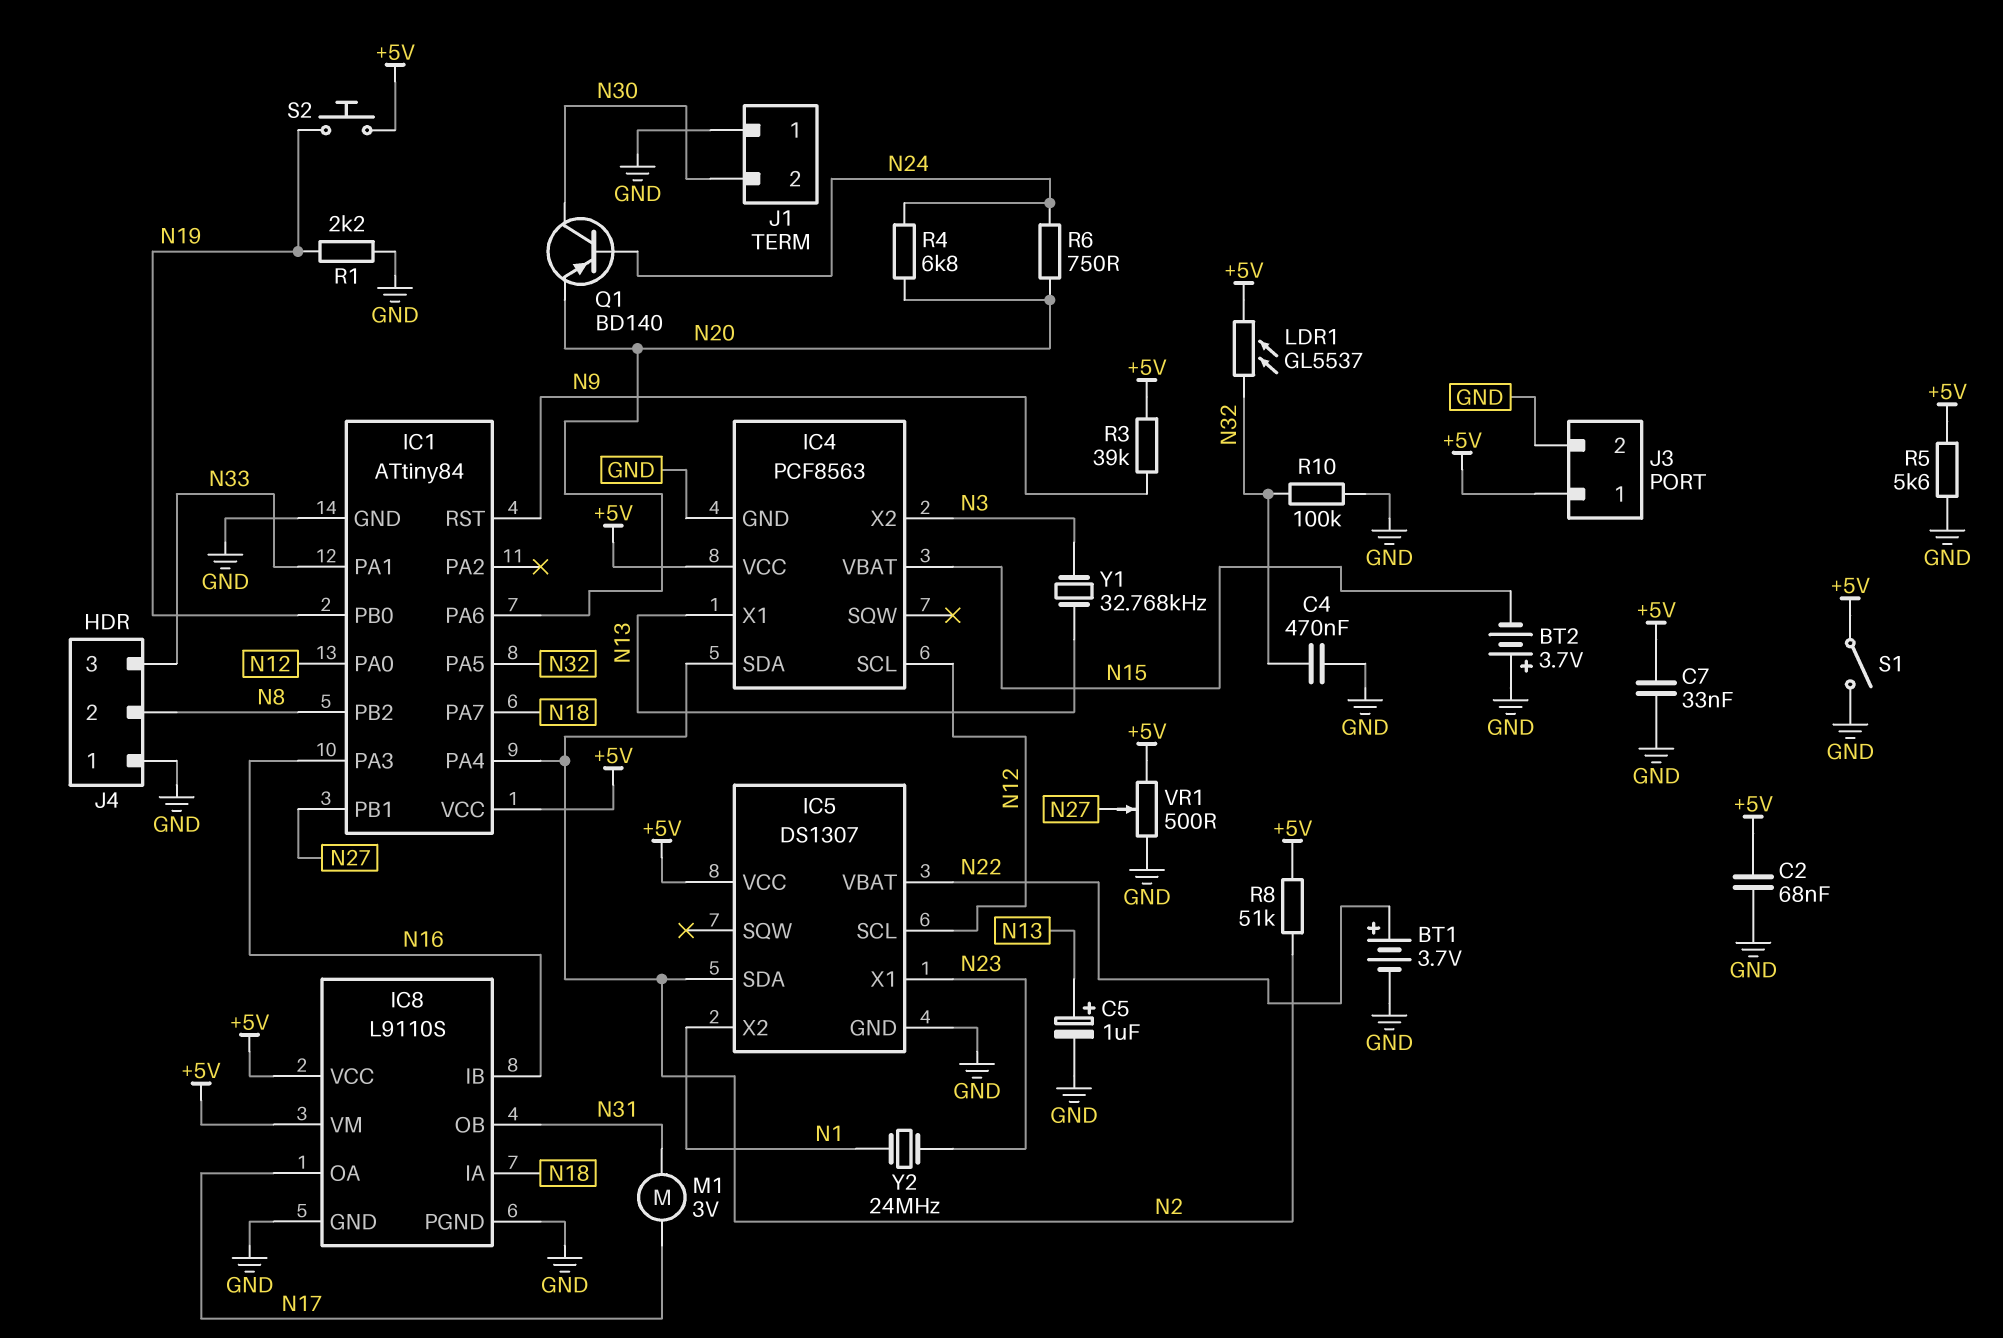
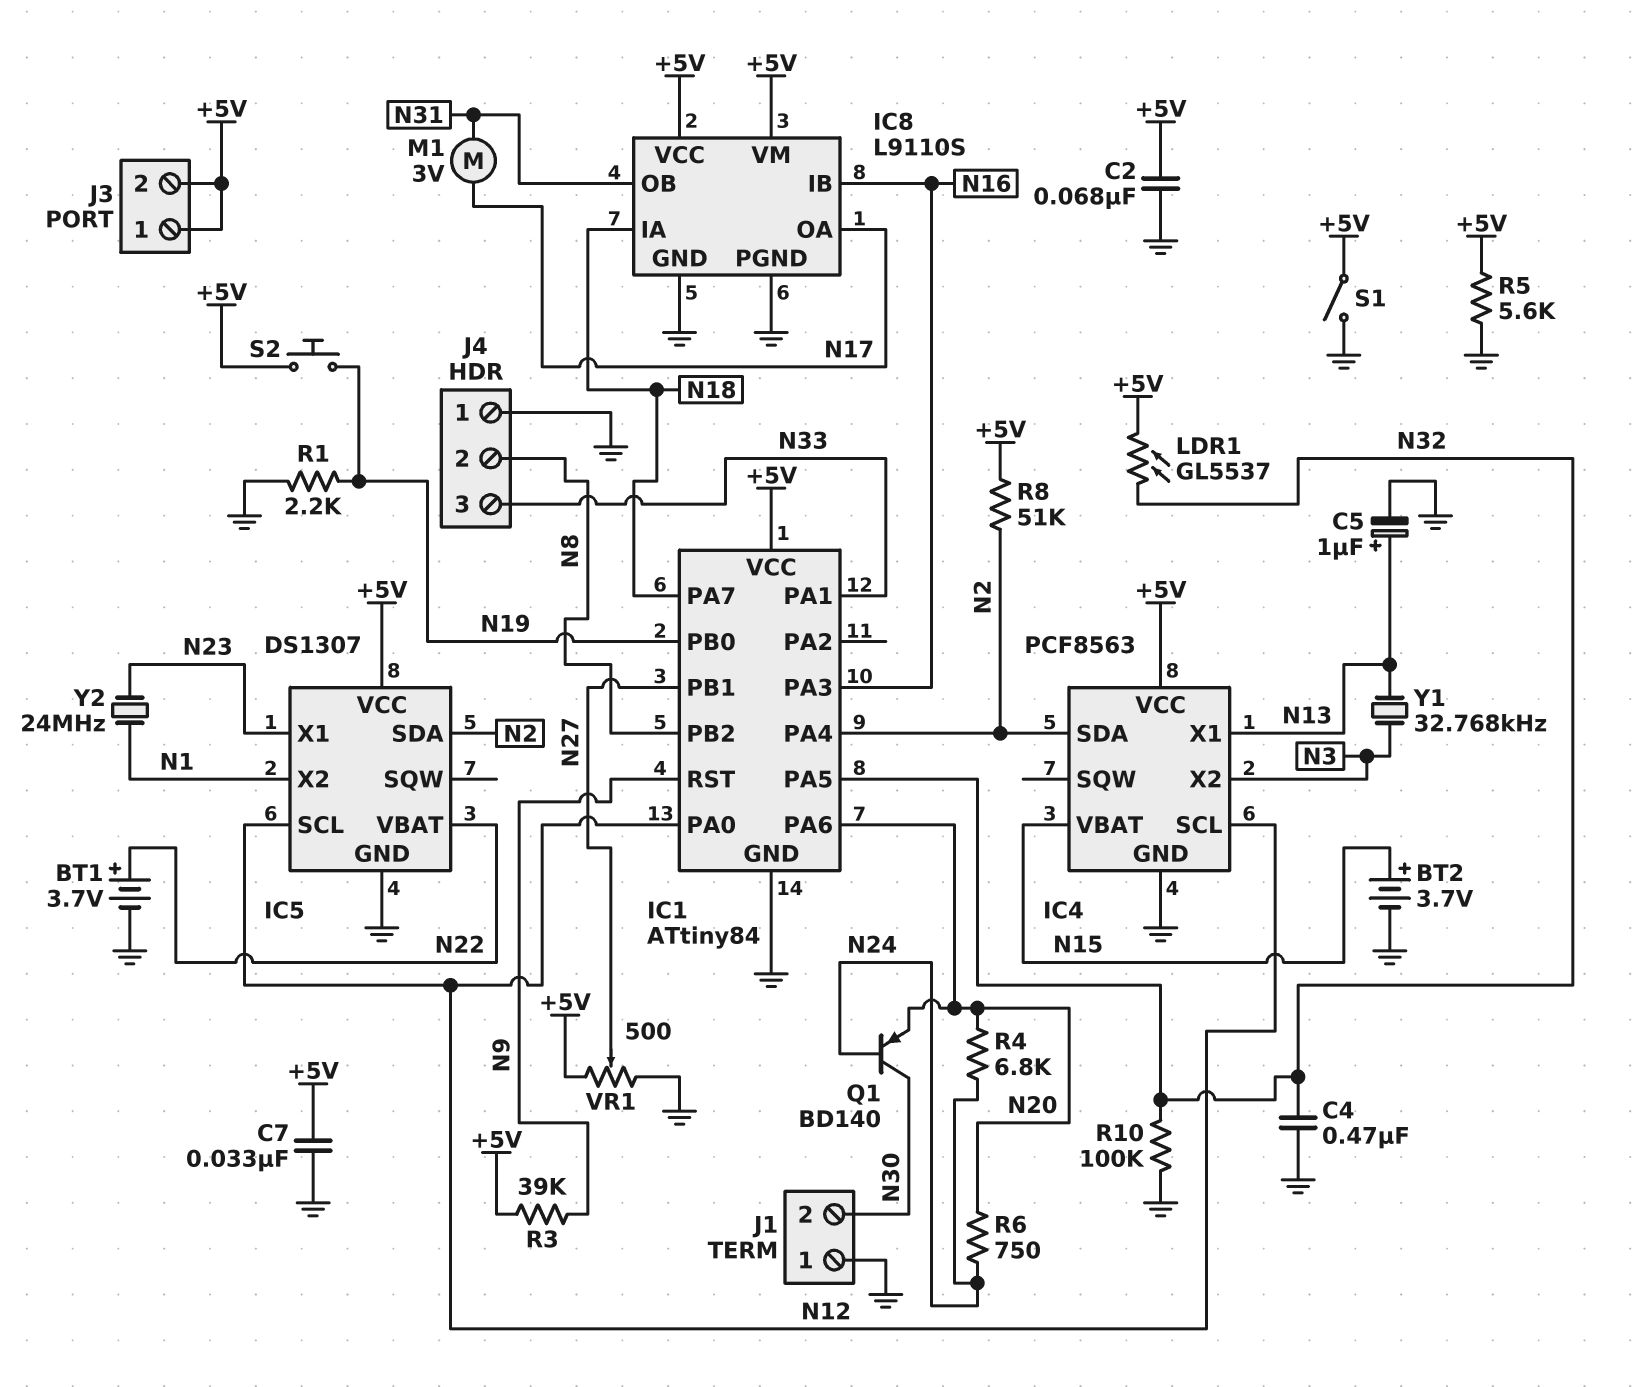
BT2: 3.7V (plus GND, minus N15) -> 3.7V (plus N15, minus GND)
J3 pin 2: GND -> +5V

